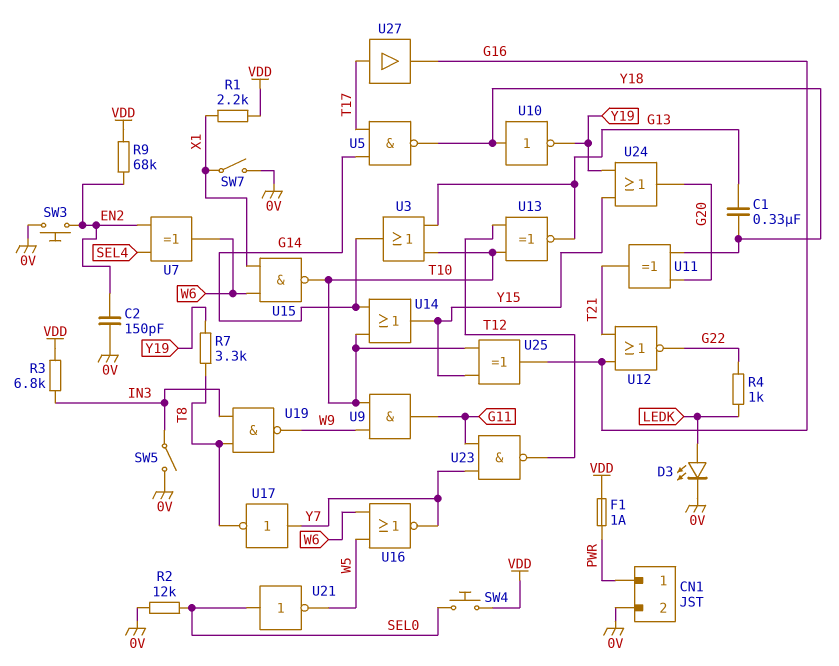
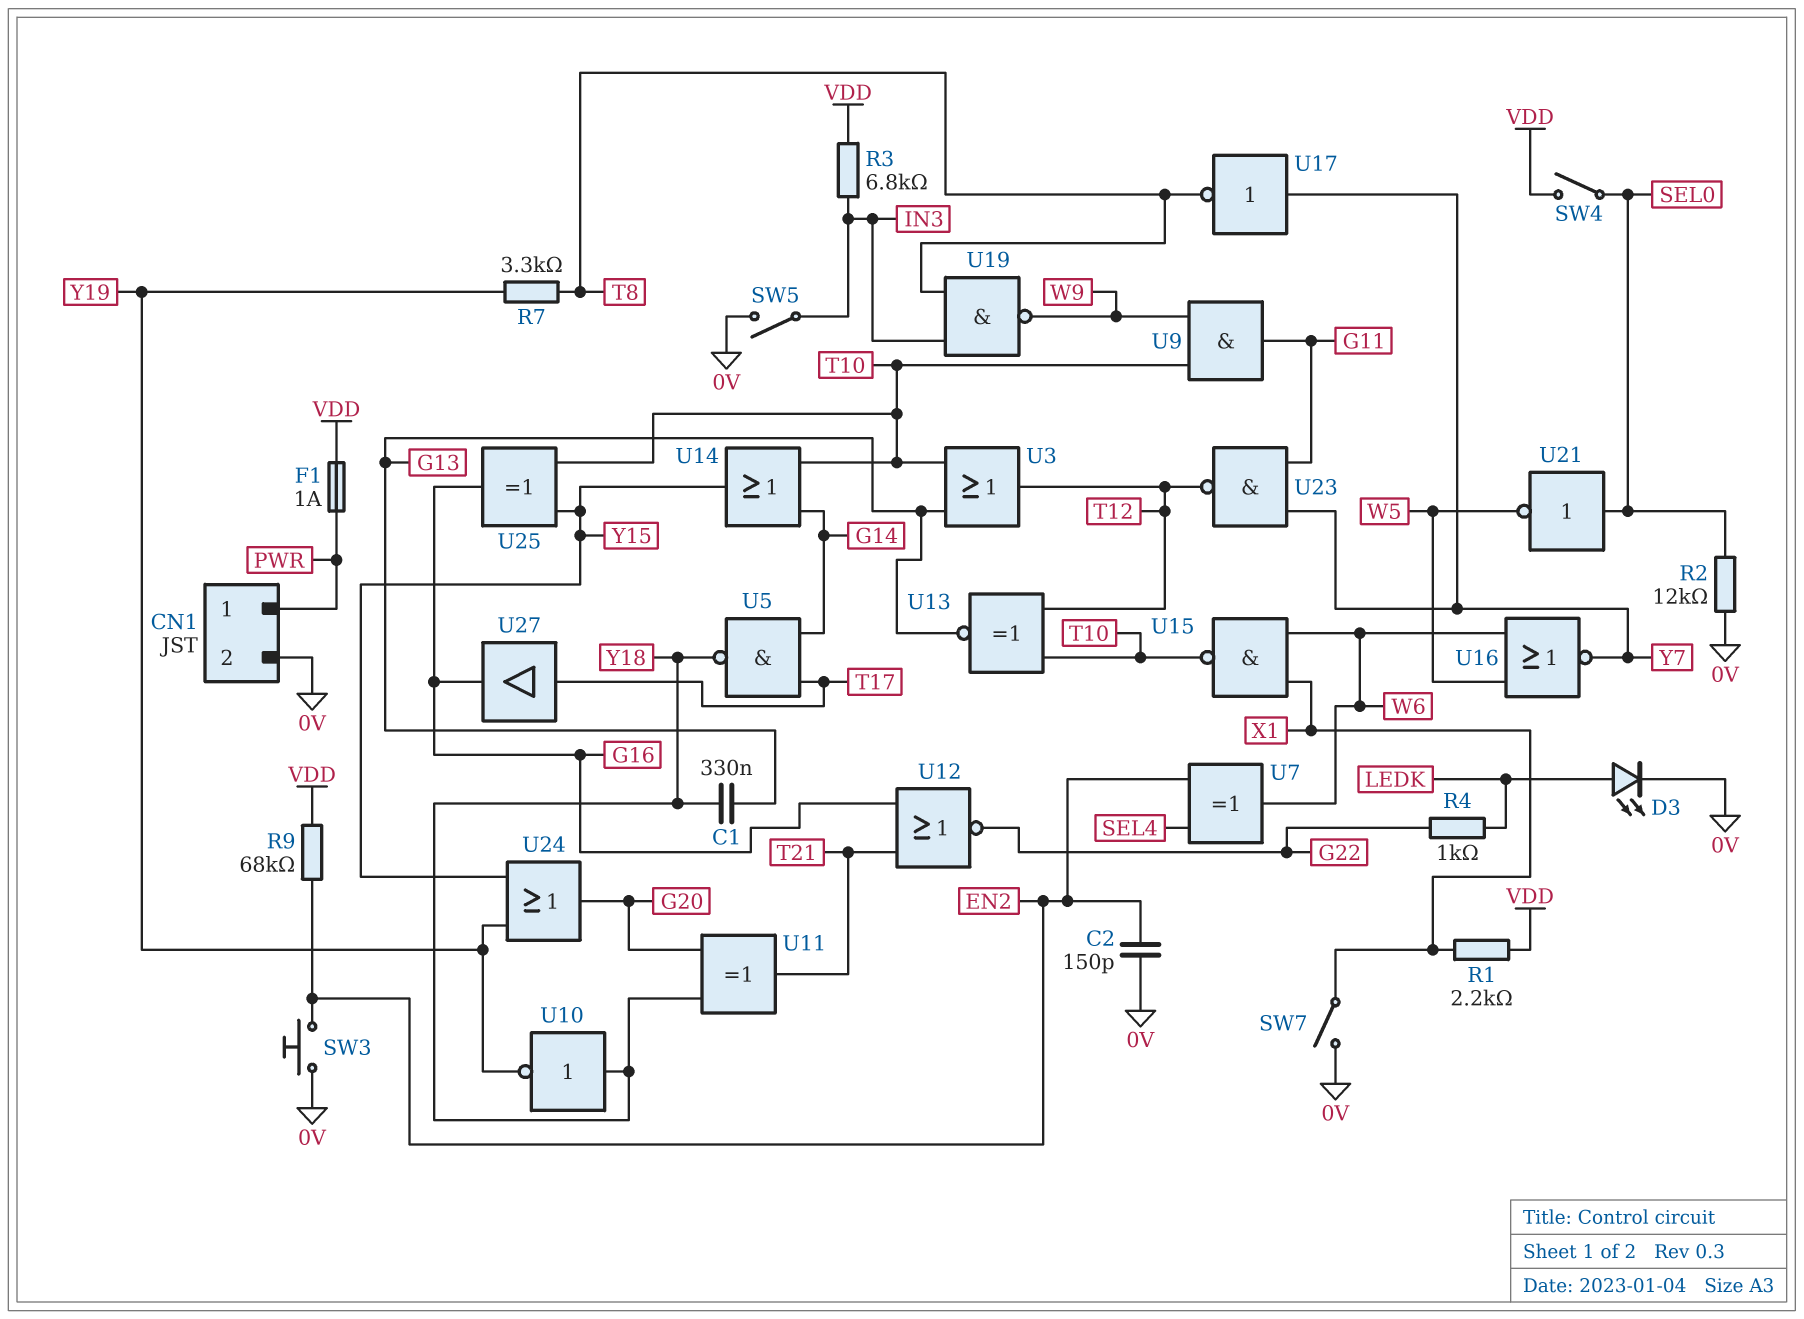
SW4: button (SEL0, VDD) -> switch (SEL0, VDD)
U3: OR (in G13, in T10, out G14) -> OR (in G13, in T10, out T12)

